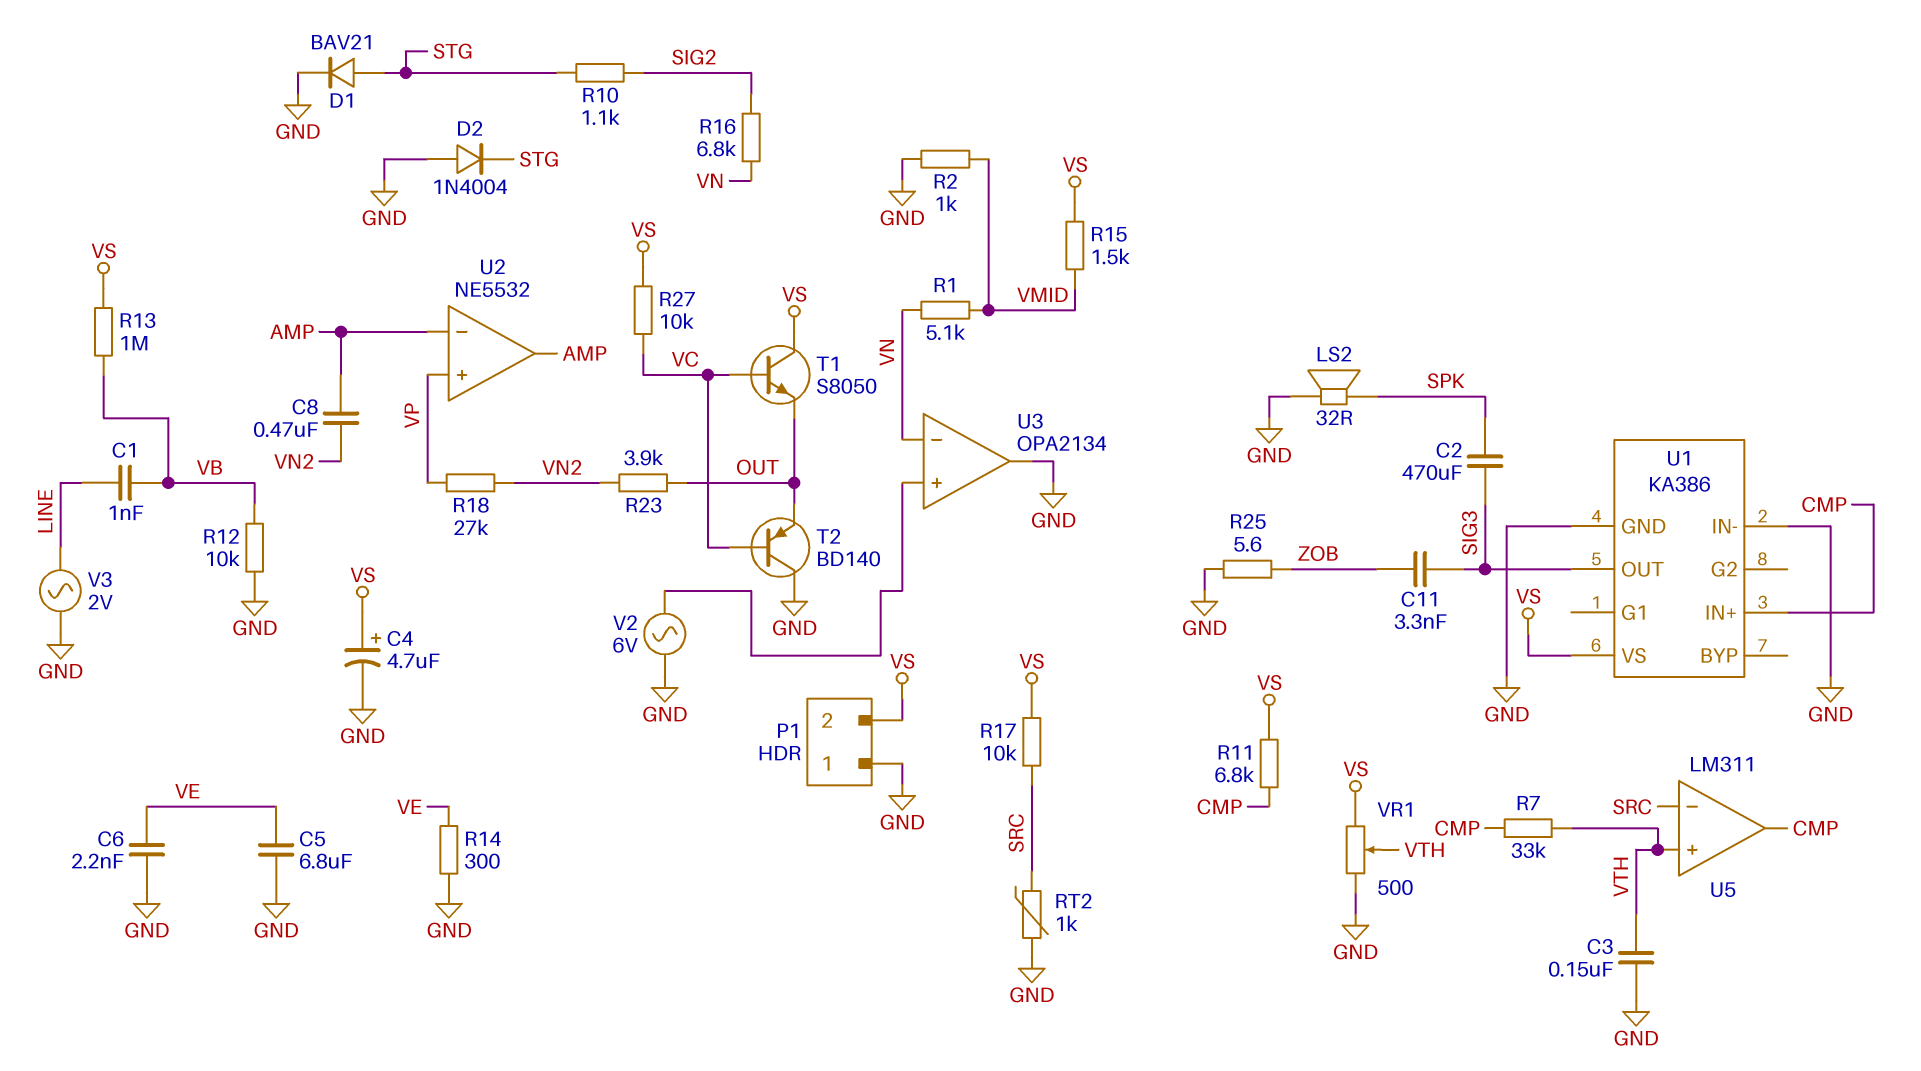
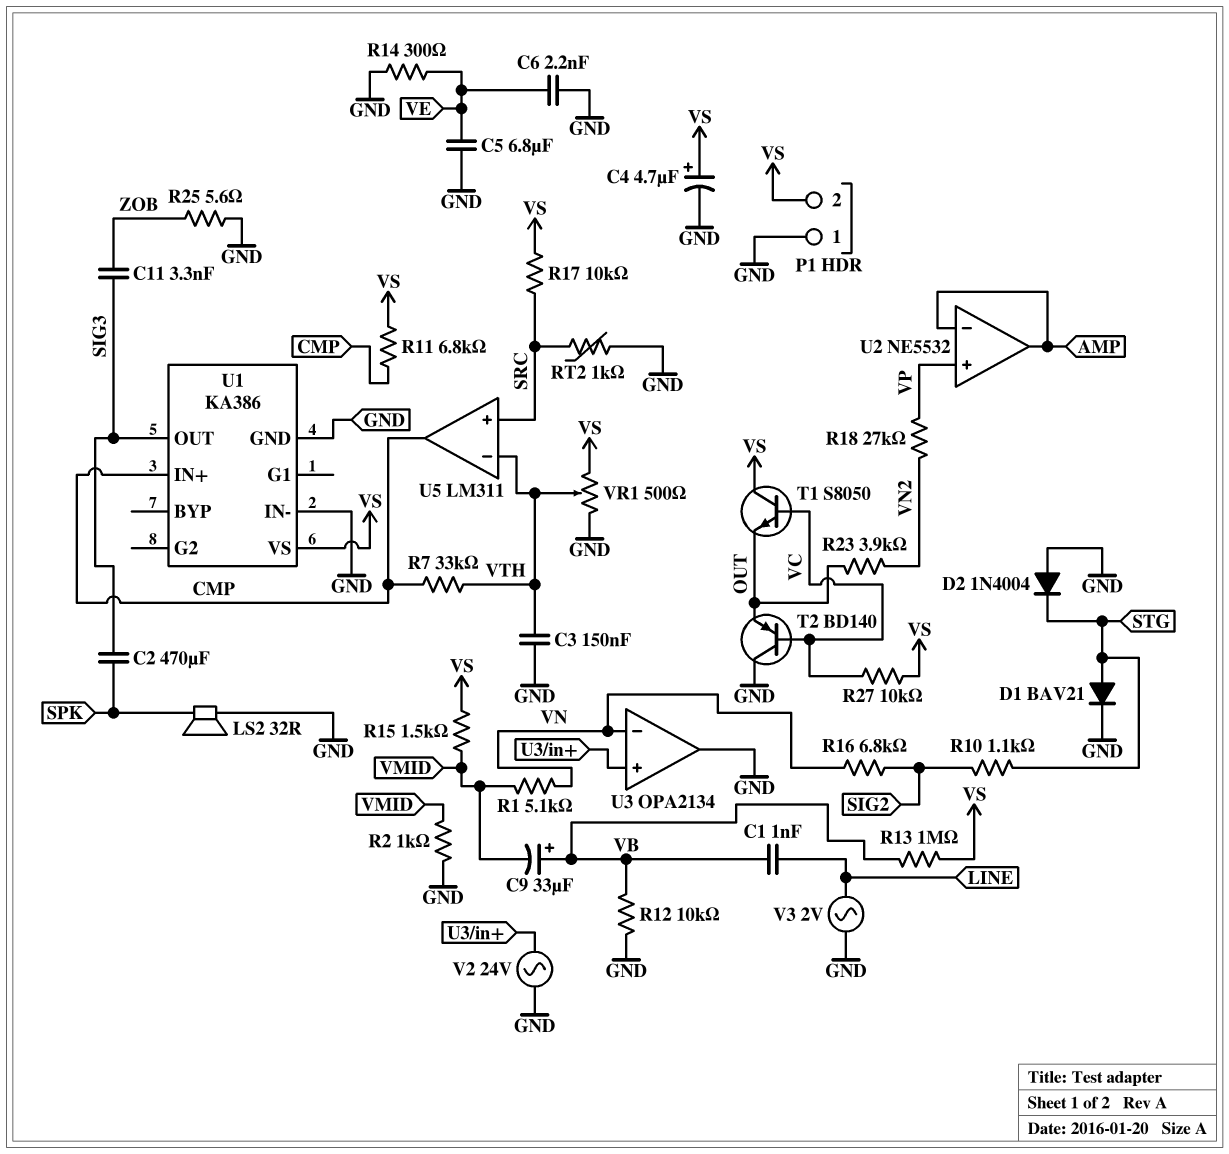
C8: 470nF (AMP, VN2) -> none
C9: none -> 33uF (plus VB, minus VMID)
U5 pin in+: VTH -> SRC
U5 pin in-: SRC -> VTH
V2: AC 6V (GND, U3/in+) -> AC 24V (GND, U3/in+)

